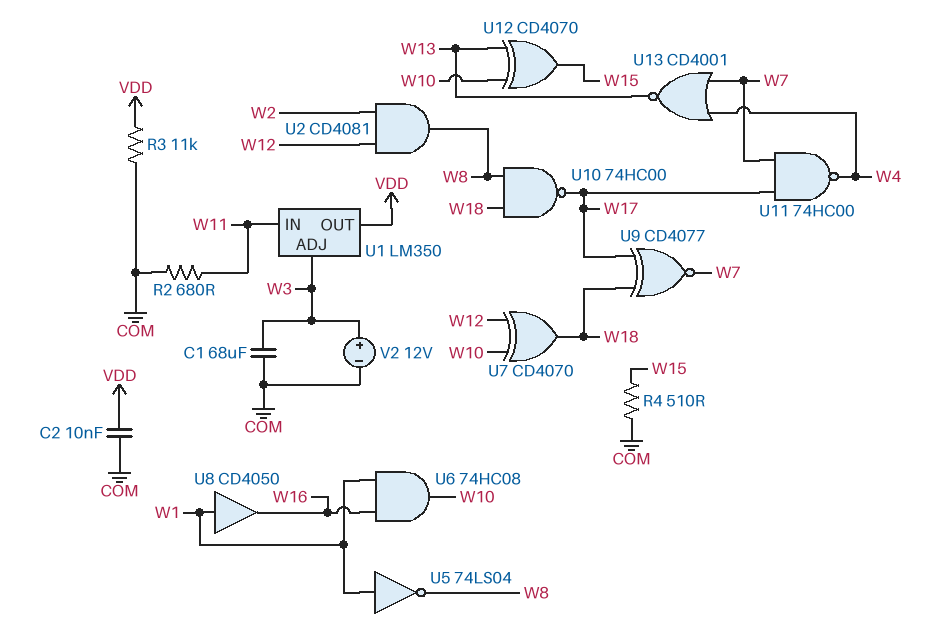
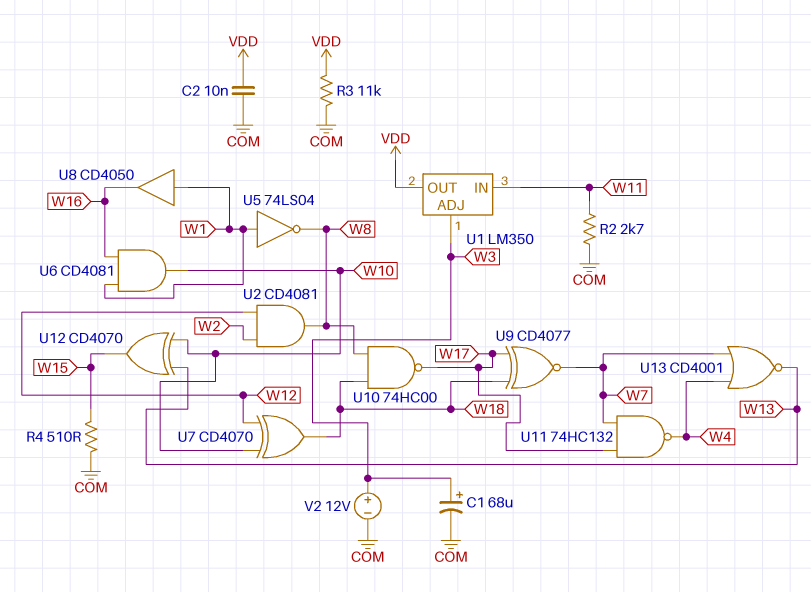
C1: 68uF (COM, W3) -> 68uF (plus W3, minus COM)
R2: 680 (COM, W11) -> 2.7k (COM, W11)
U6: AND 74HC08 (in W1, in W16, out W10) -> AND CD4081 (in W1, in W16, out W10)
U11: NAND 74HC00 (in W7, in W17, out W4) -> NAND 74HC132 (in W7, in W17, out W4)

